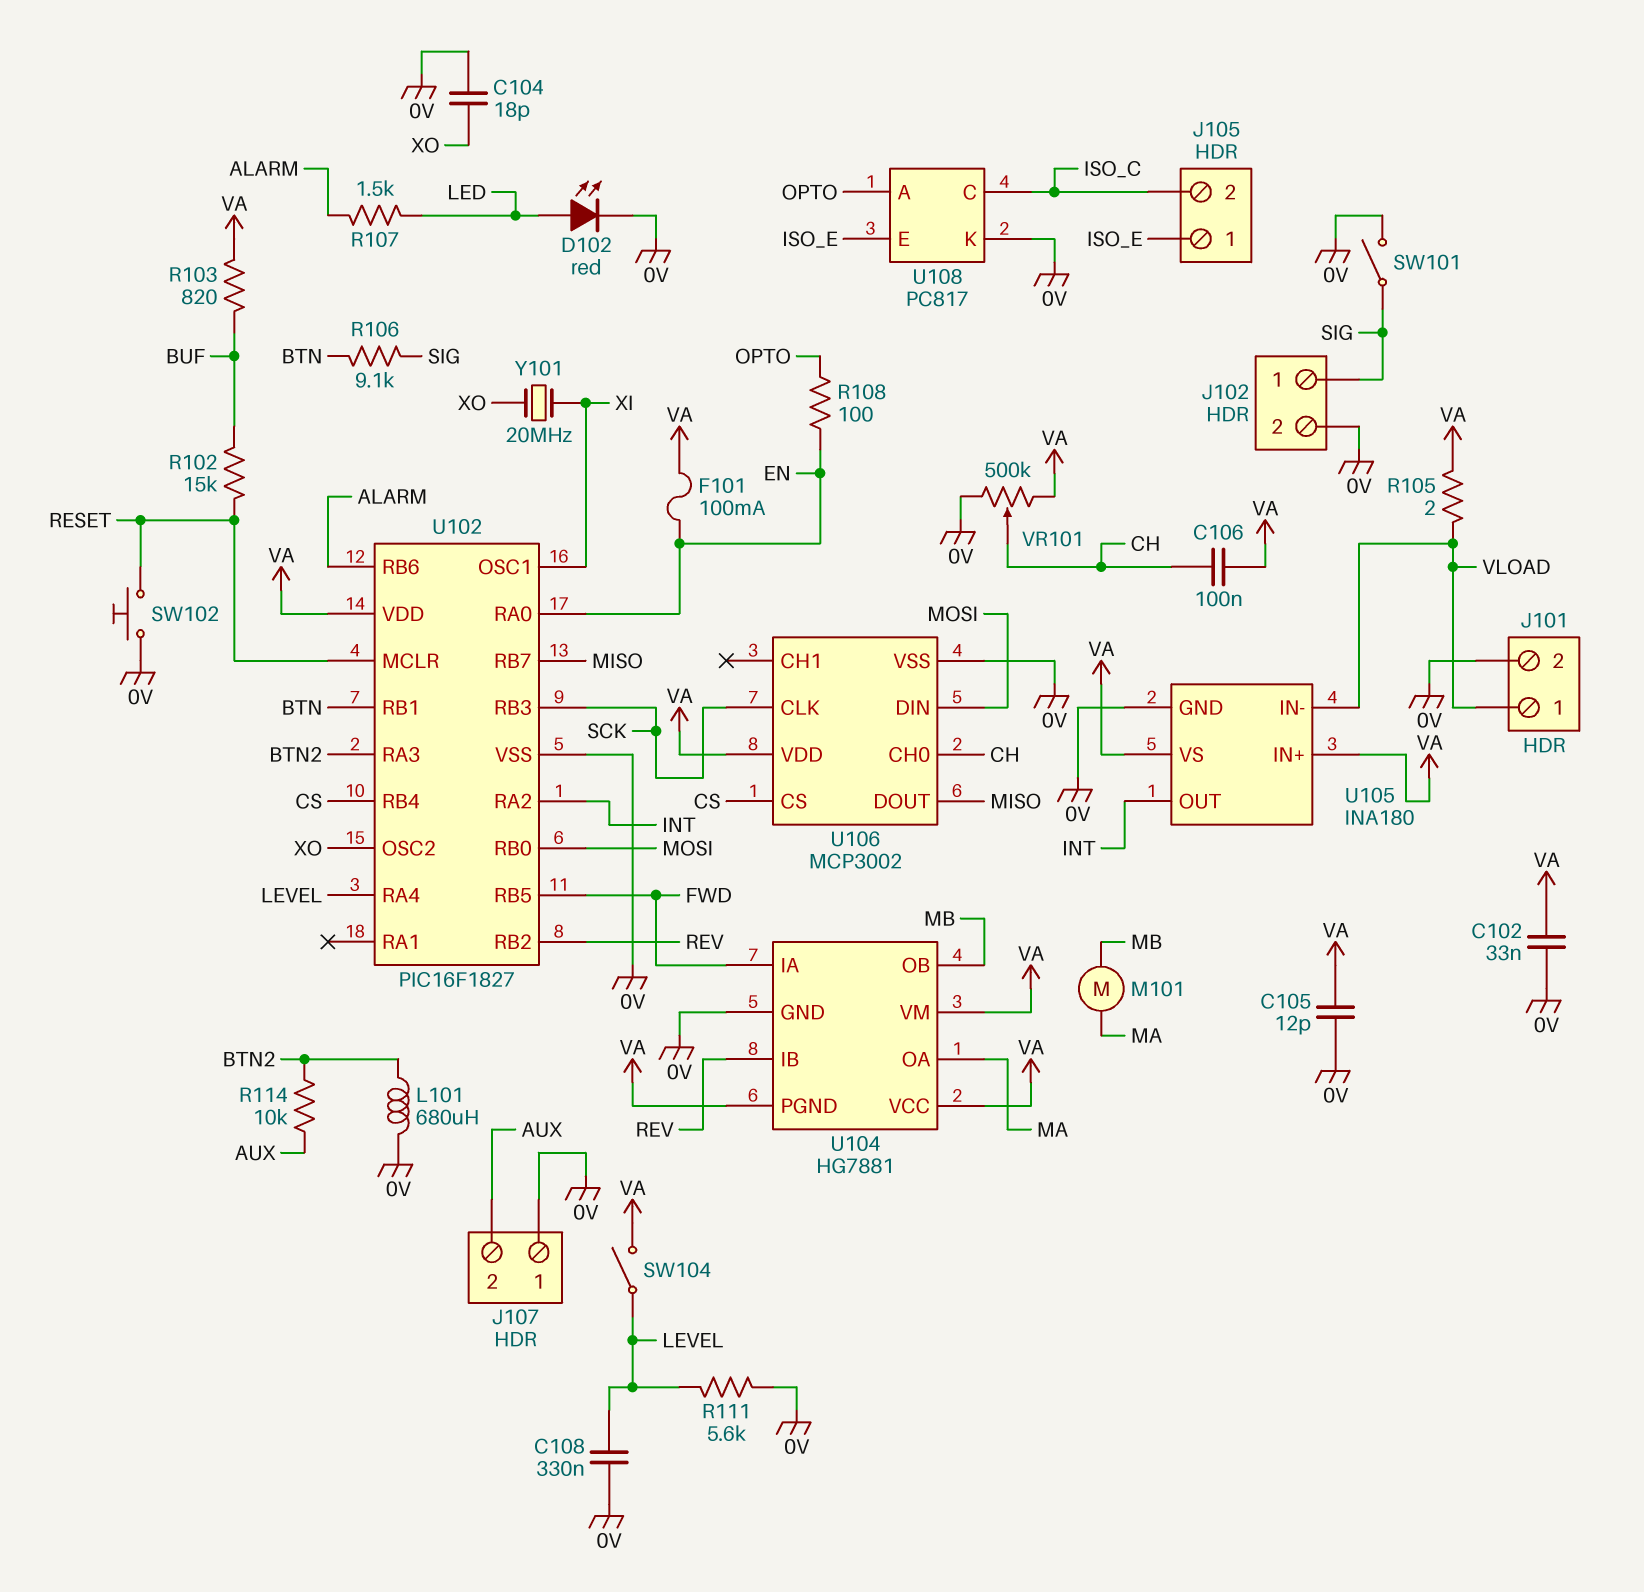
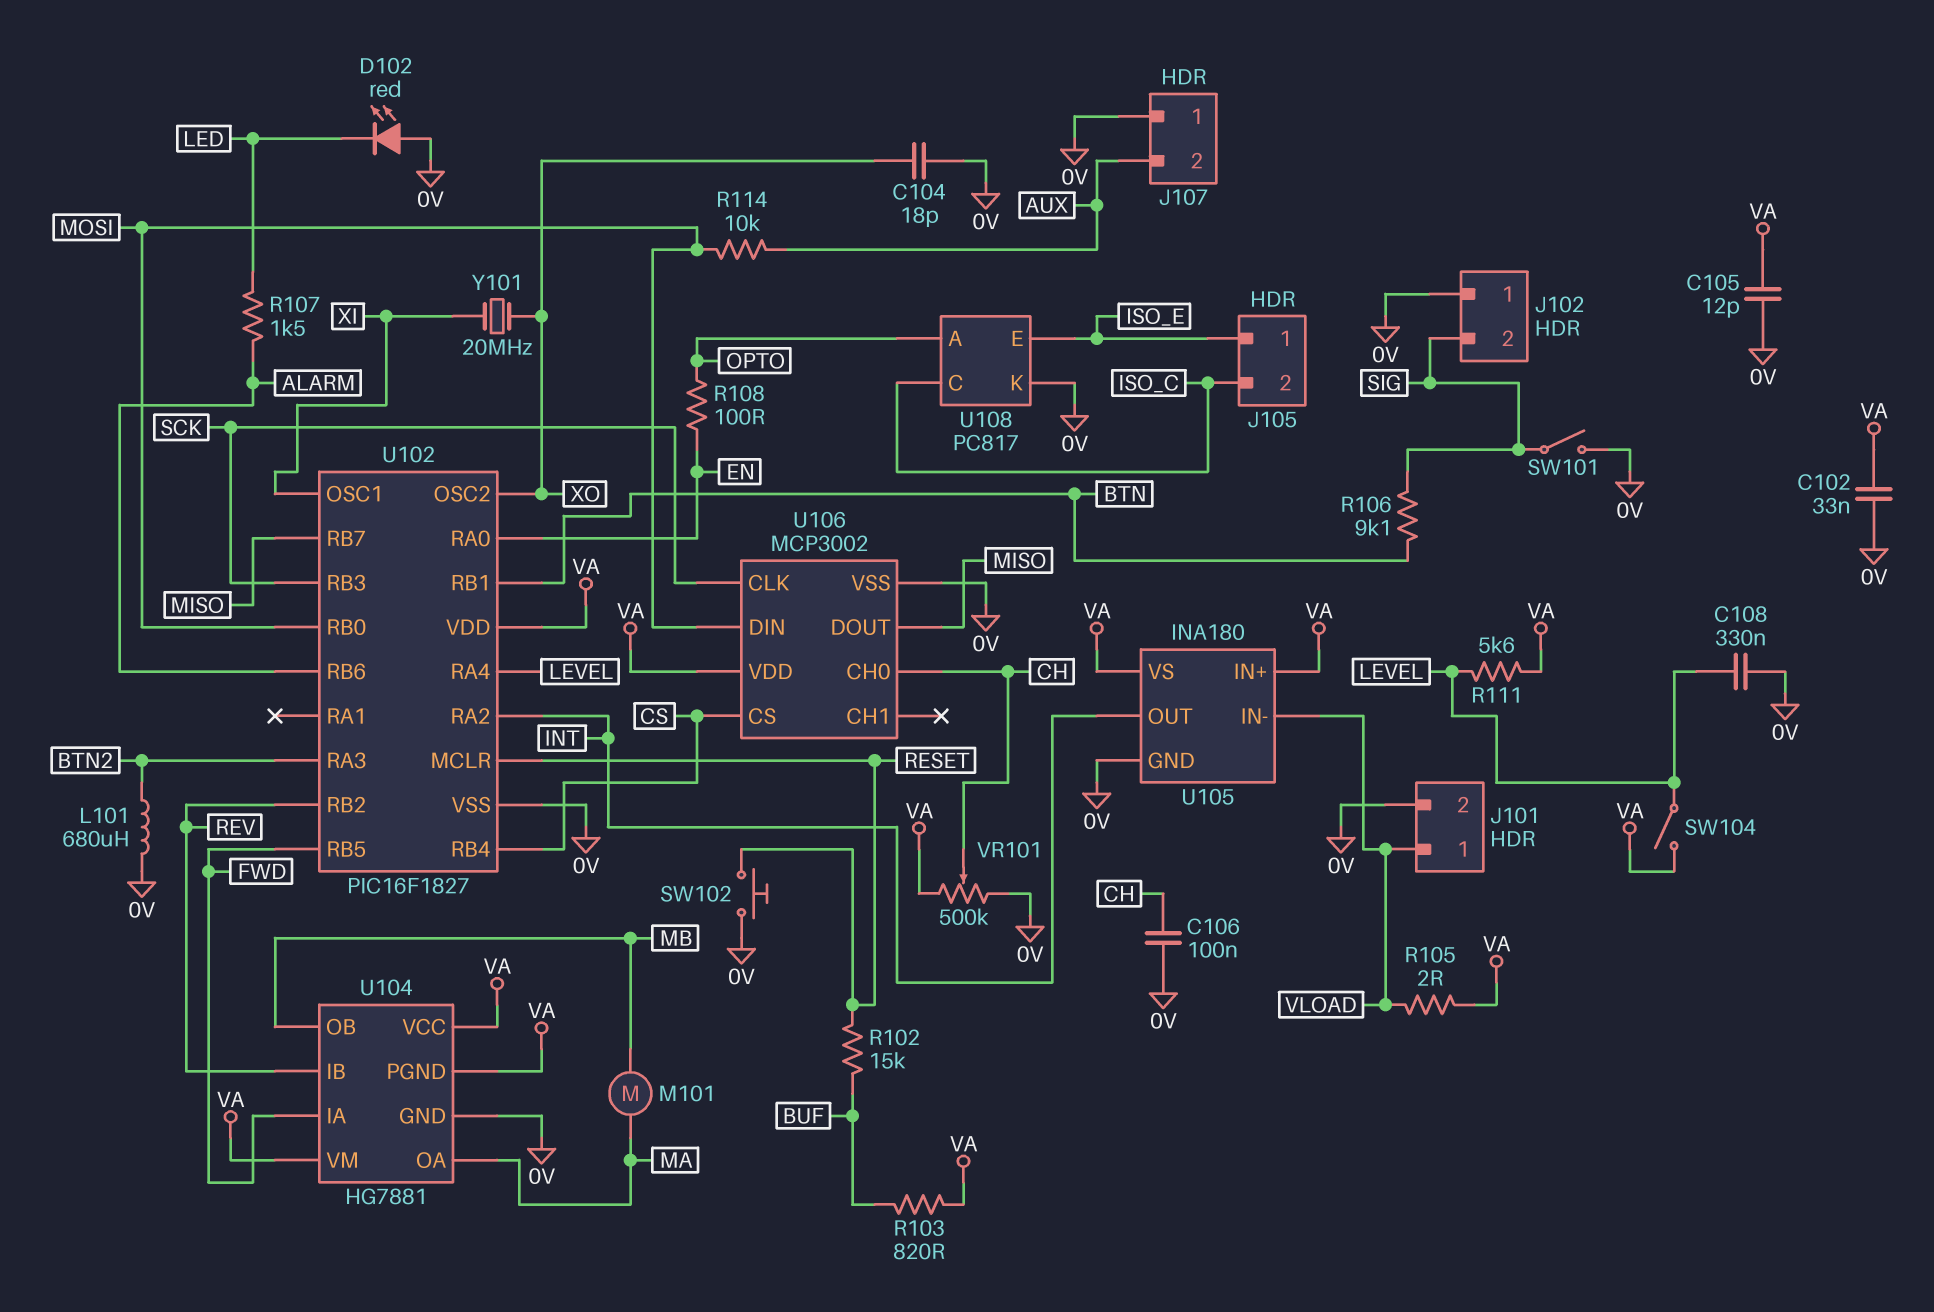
C106: 100nF (CH, VA) -> 100nF (0V, CH)
D102: LED red (A LED, K 0V) -> LED red (A 0V, K LED)
F101: 100mA (EN, VA) -> none
J102 pin 1: SIG -> 0V
J102 pin 2: 0V -> SIG
R111: 5.6k (0V, LEVEL) -> 5.6k (LEVEL, VA)
R114: 10k (AUX, BTN2) -> 10k (AUX, MOSI)

